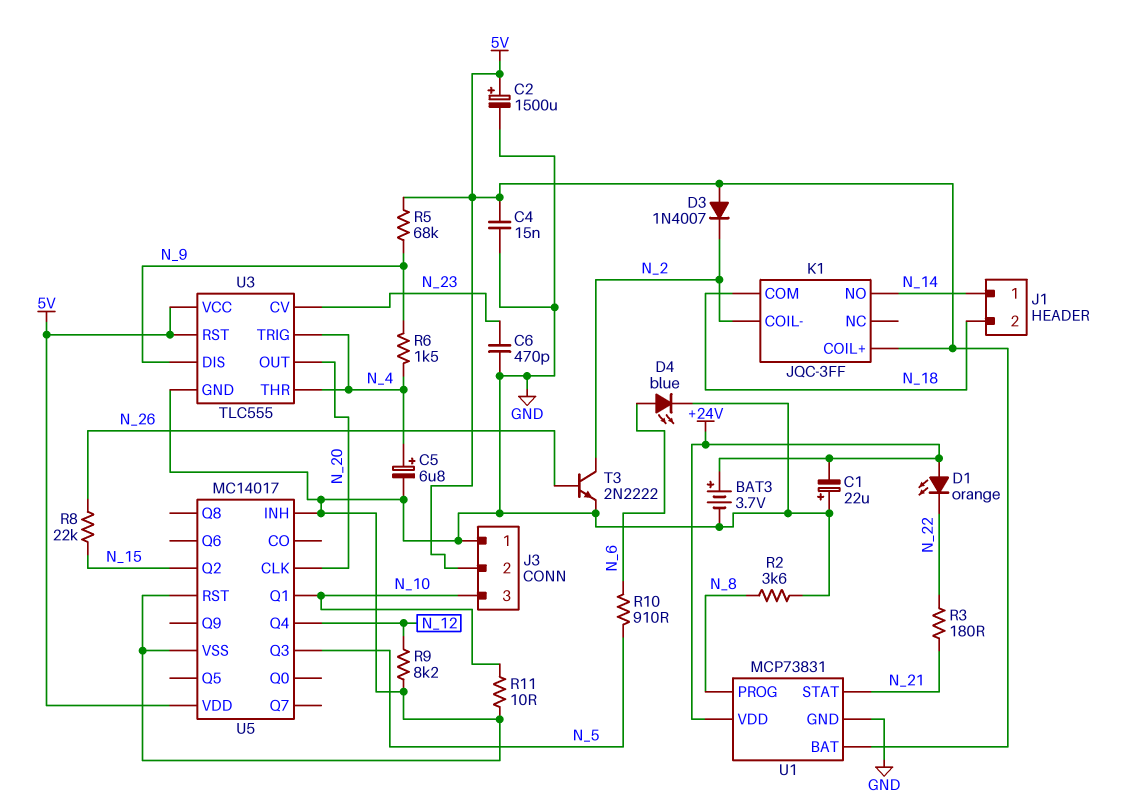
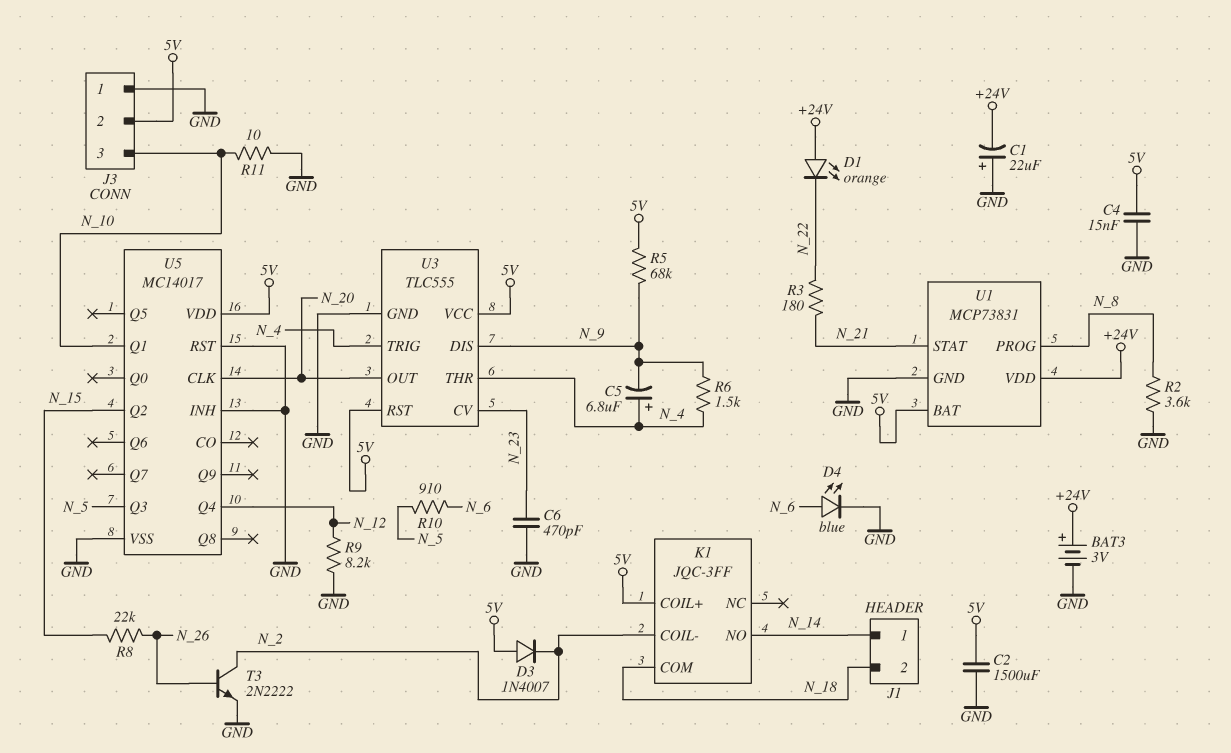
BAT3: 3.7V (plus +24V, minus GND) -> 3V (plus +24V, minus GND)
C2: 1500uF (plus 5V, minus GND) -> 1500uF (5V, GND)
C5: 6.8uF (plus N_4, minus GND) -> 6.8uF (plus N_4, minus N_9)

